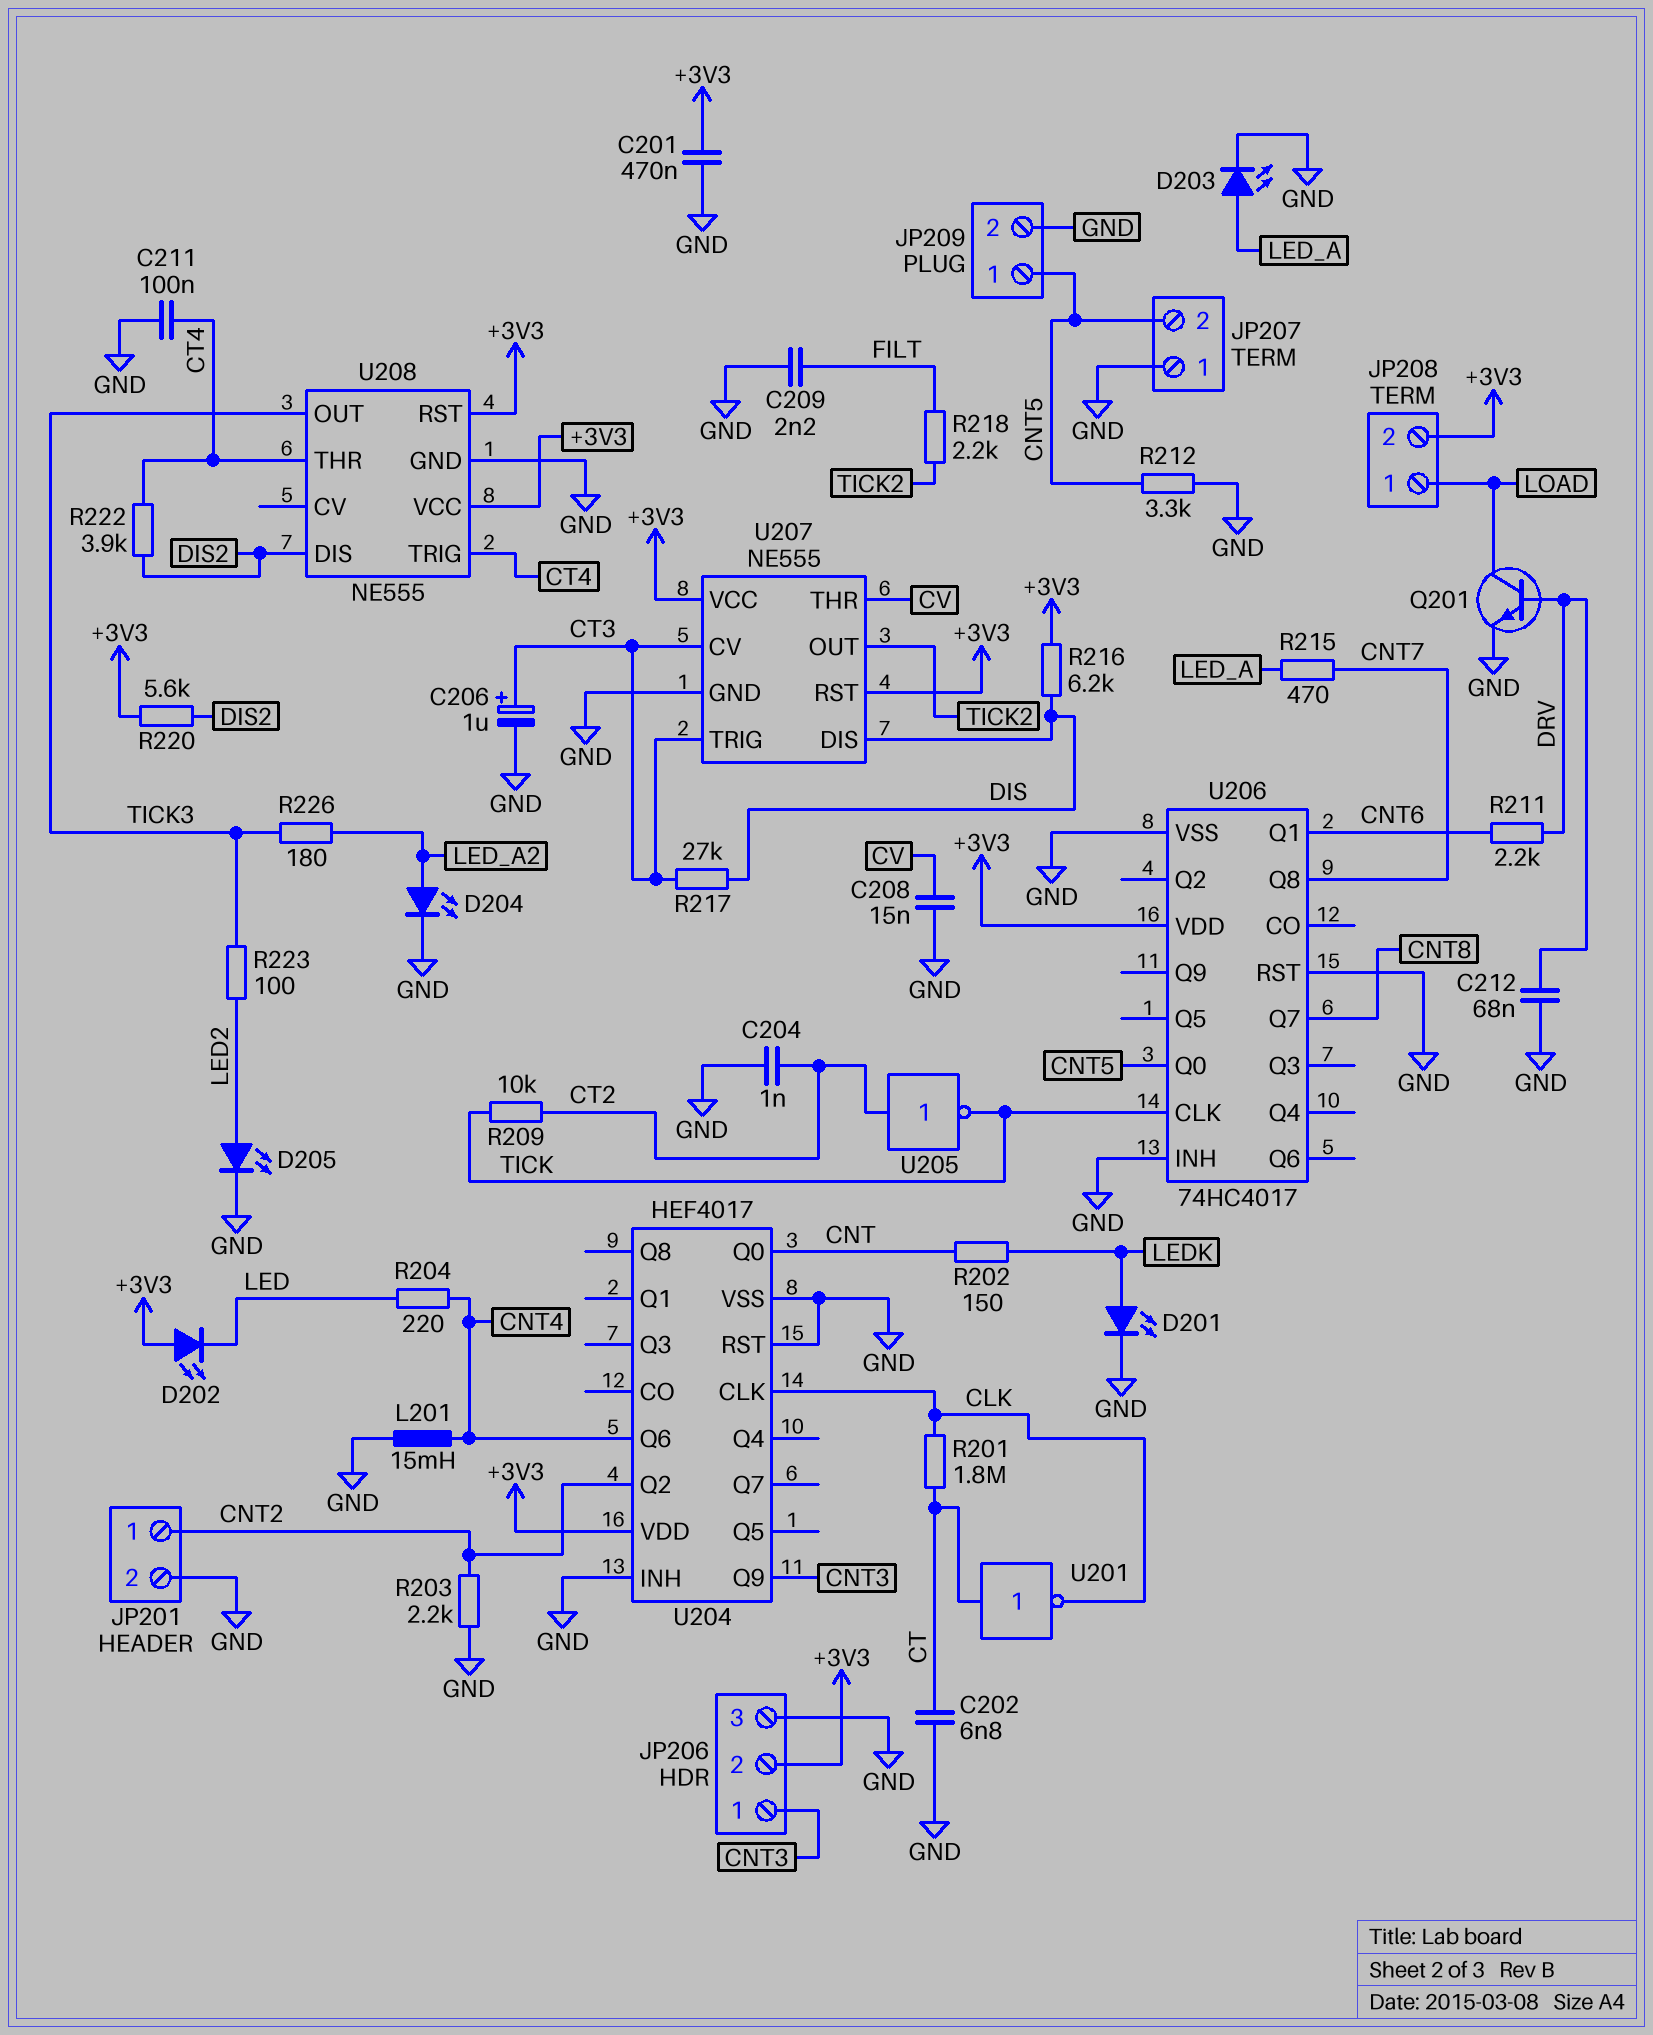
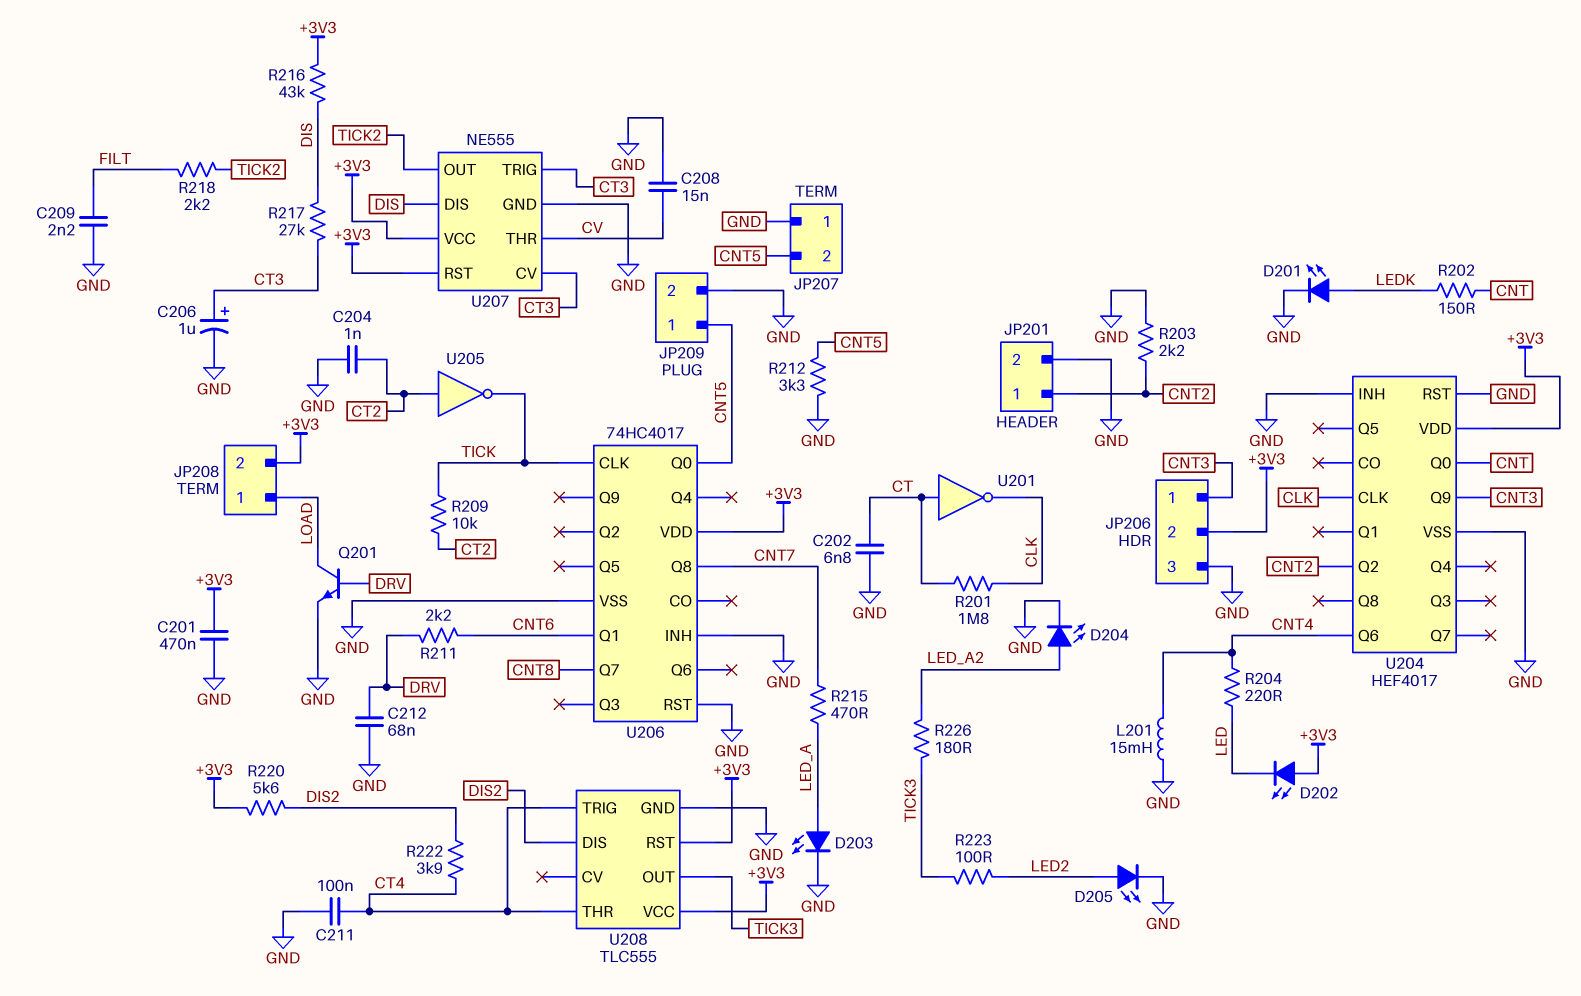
R216: 6.2k (+3V3, DIS) -> 43k (+3V3, DIS)
U208: NE555 -> TLC555

